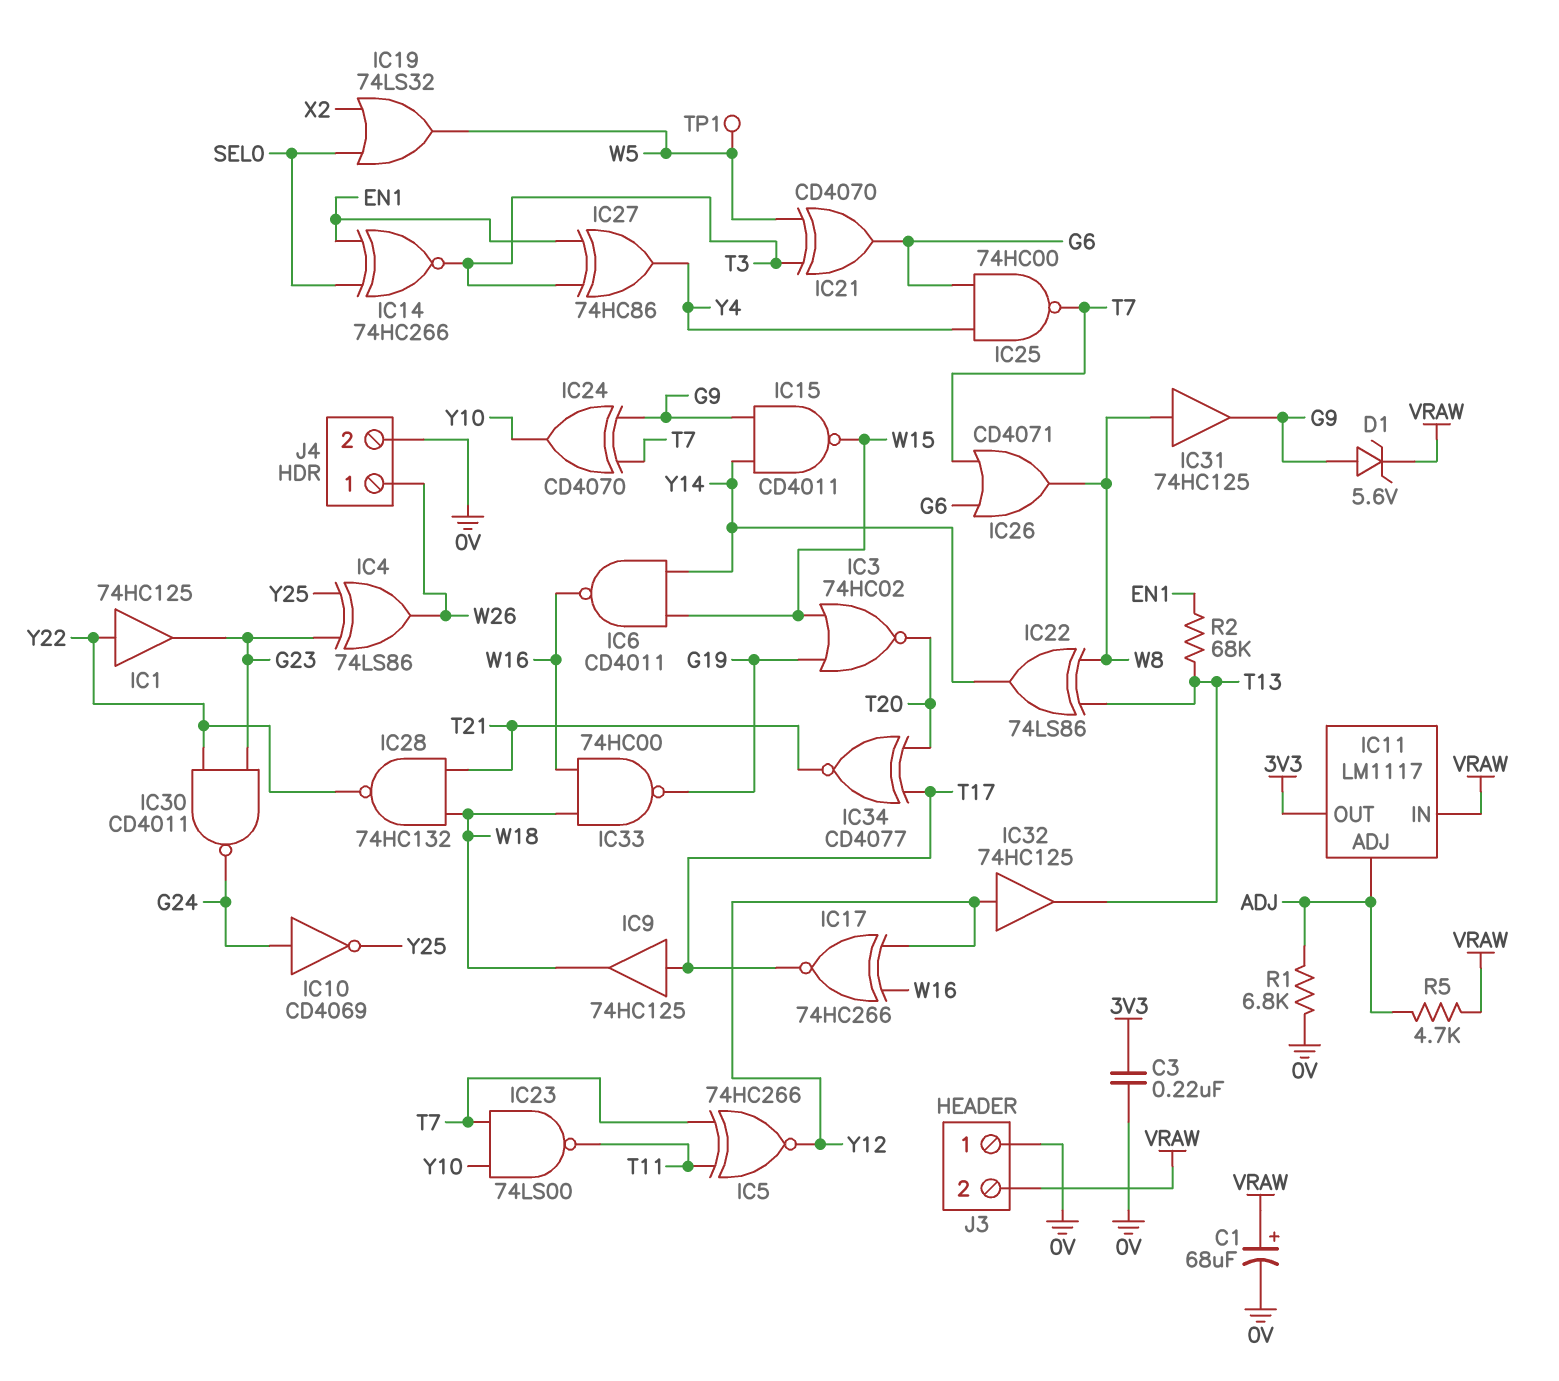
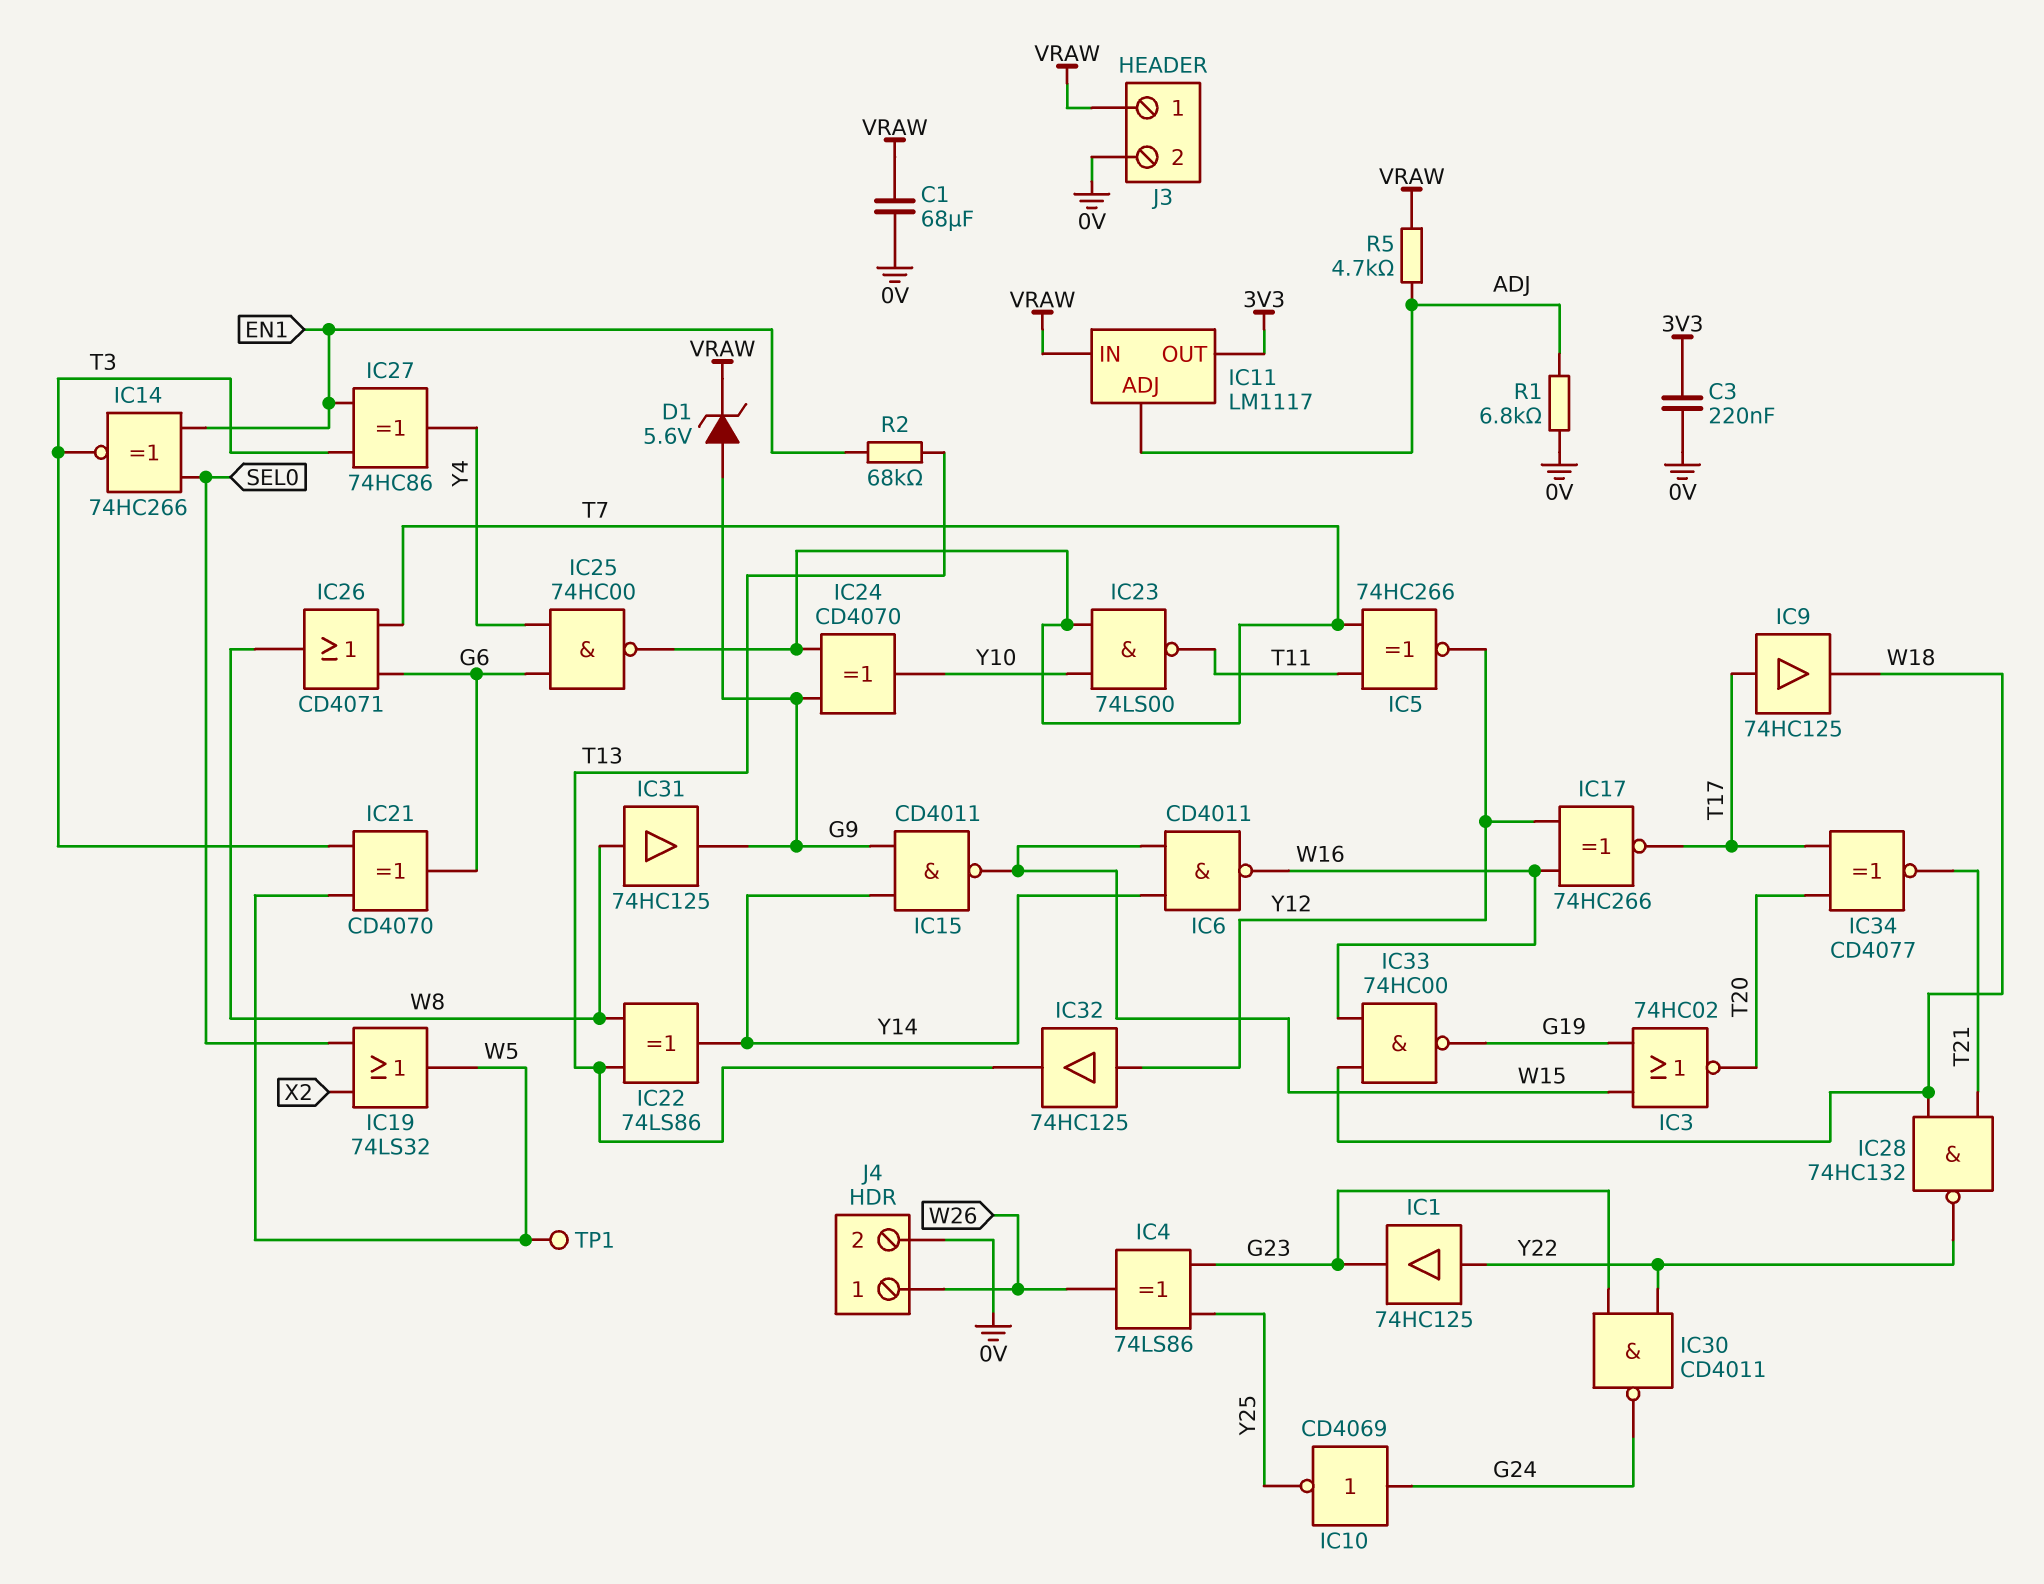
C1: 68uF (plus VRAW, minus 0V) -> 68uF (0V, VRAW)
J3 pin 1: 0V -> VRAW
J3 pin 2: VRAW -> 0V

